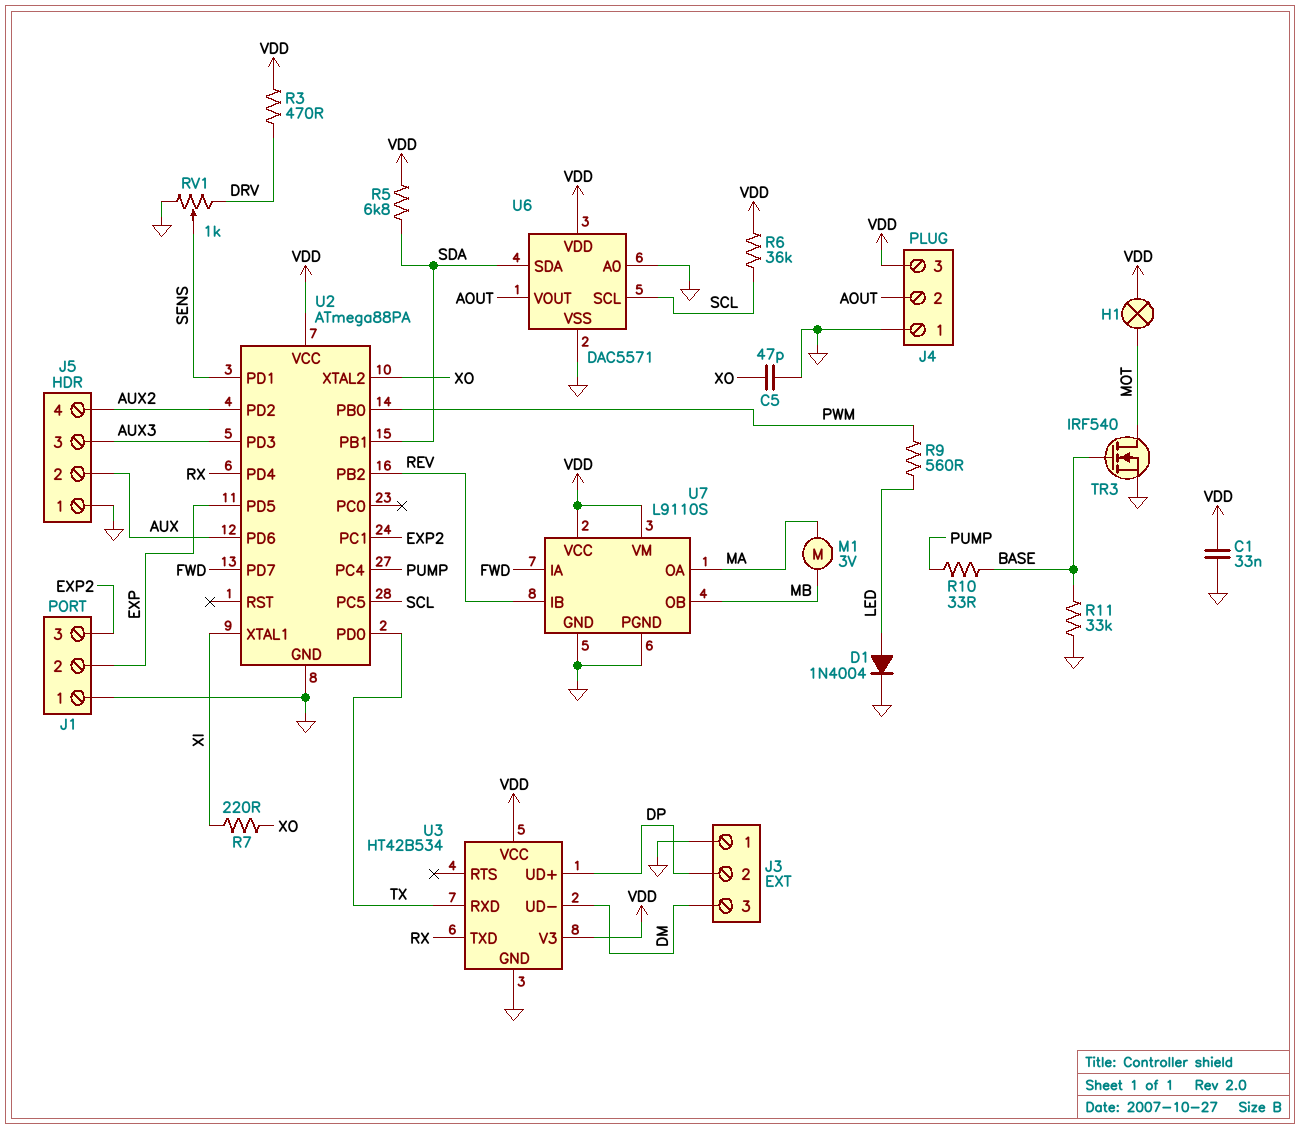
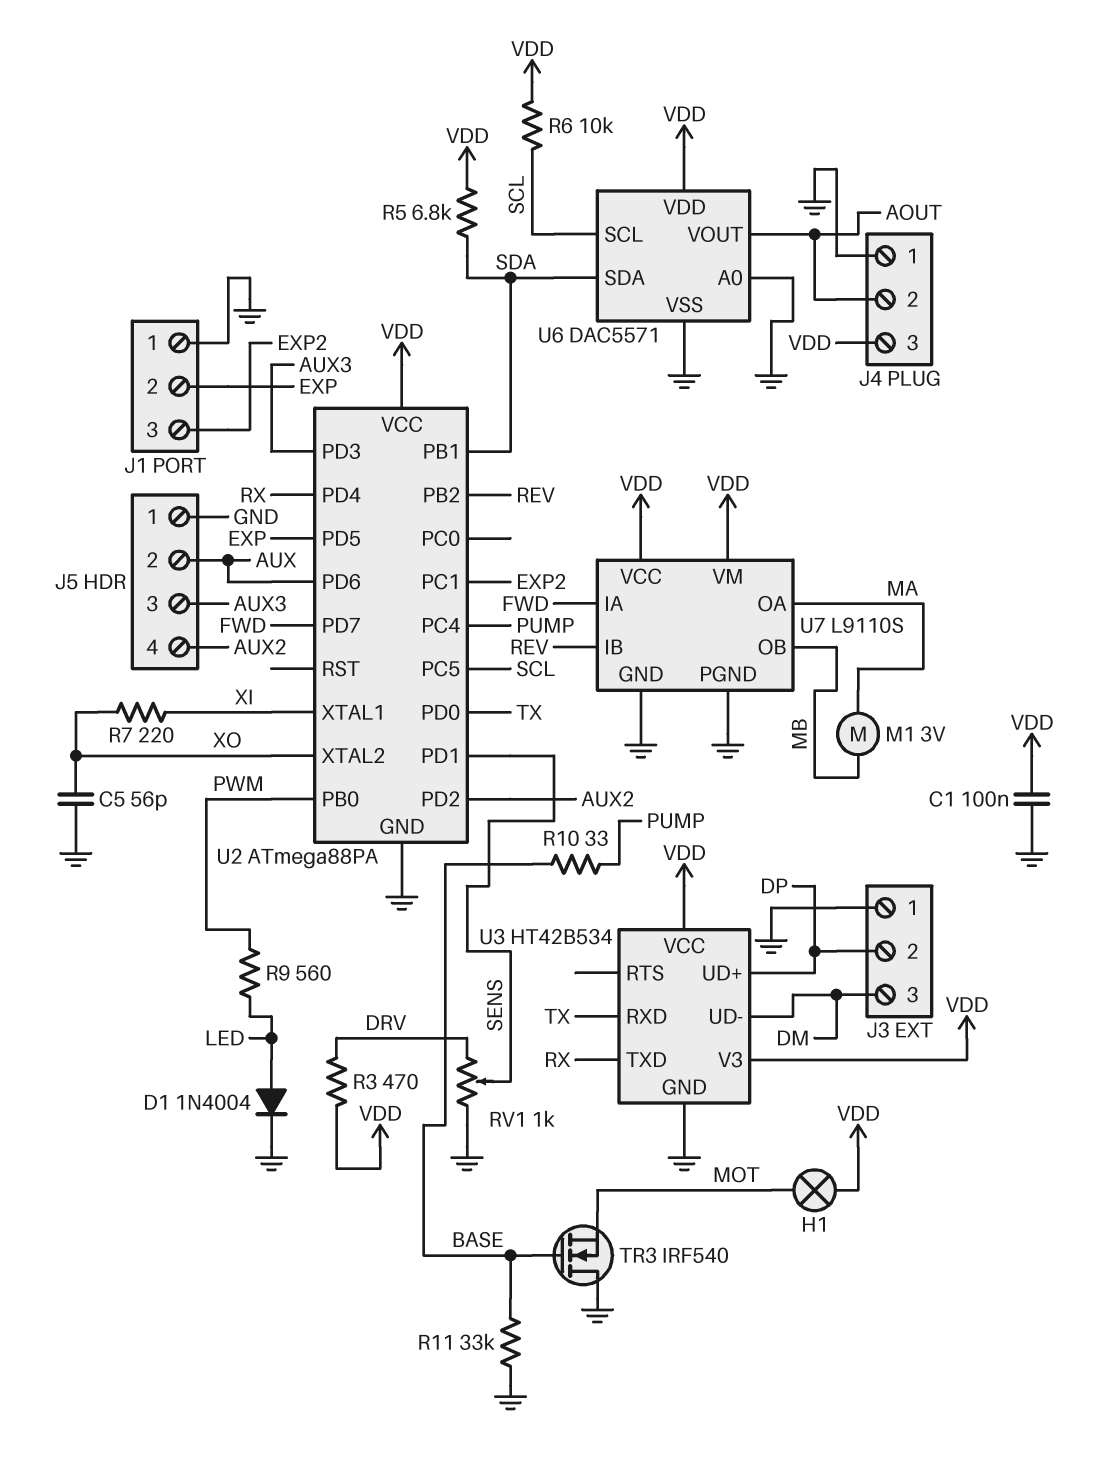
C1: 33nF (GND, VDD) -> 100nF (GND, VDD)
C5: 47pF (GND, XO) -> 56pF (GND, XO)
R6: 36k (SCL, VDD) -> 10k (SCL, VDD)
TR3: NMOS IRF540 (G BASE, D MOT, S GND) -> NMOS IRF540 (G BASE, D GND, S MOT)

